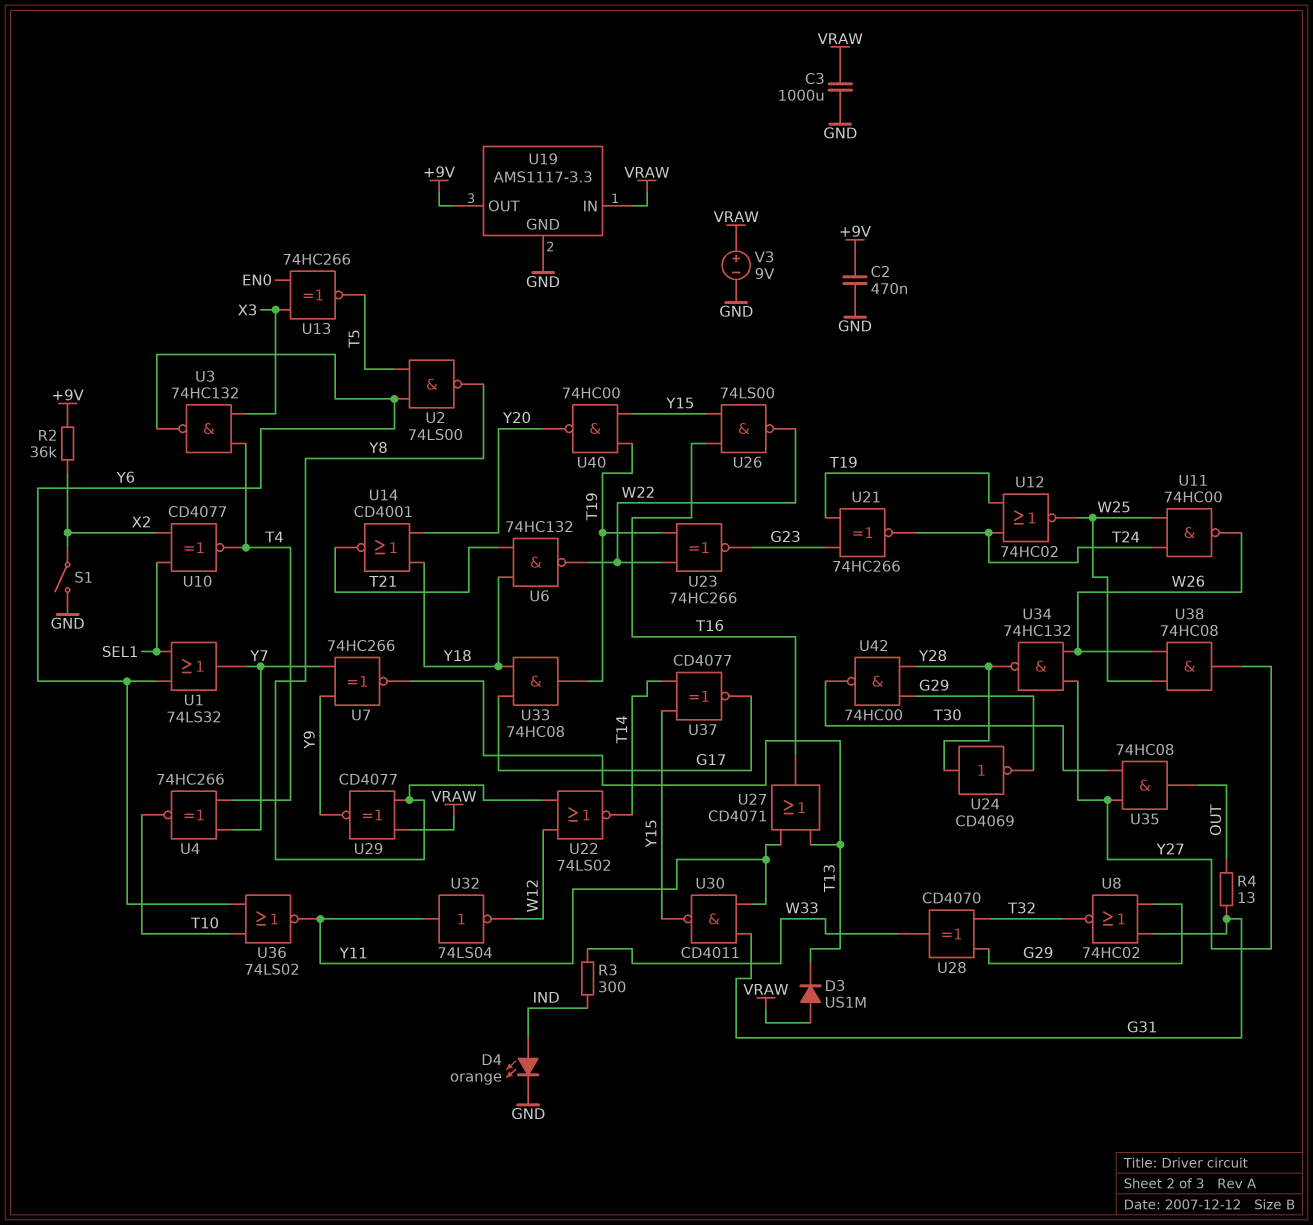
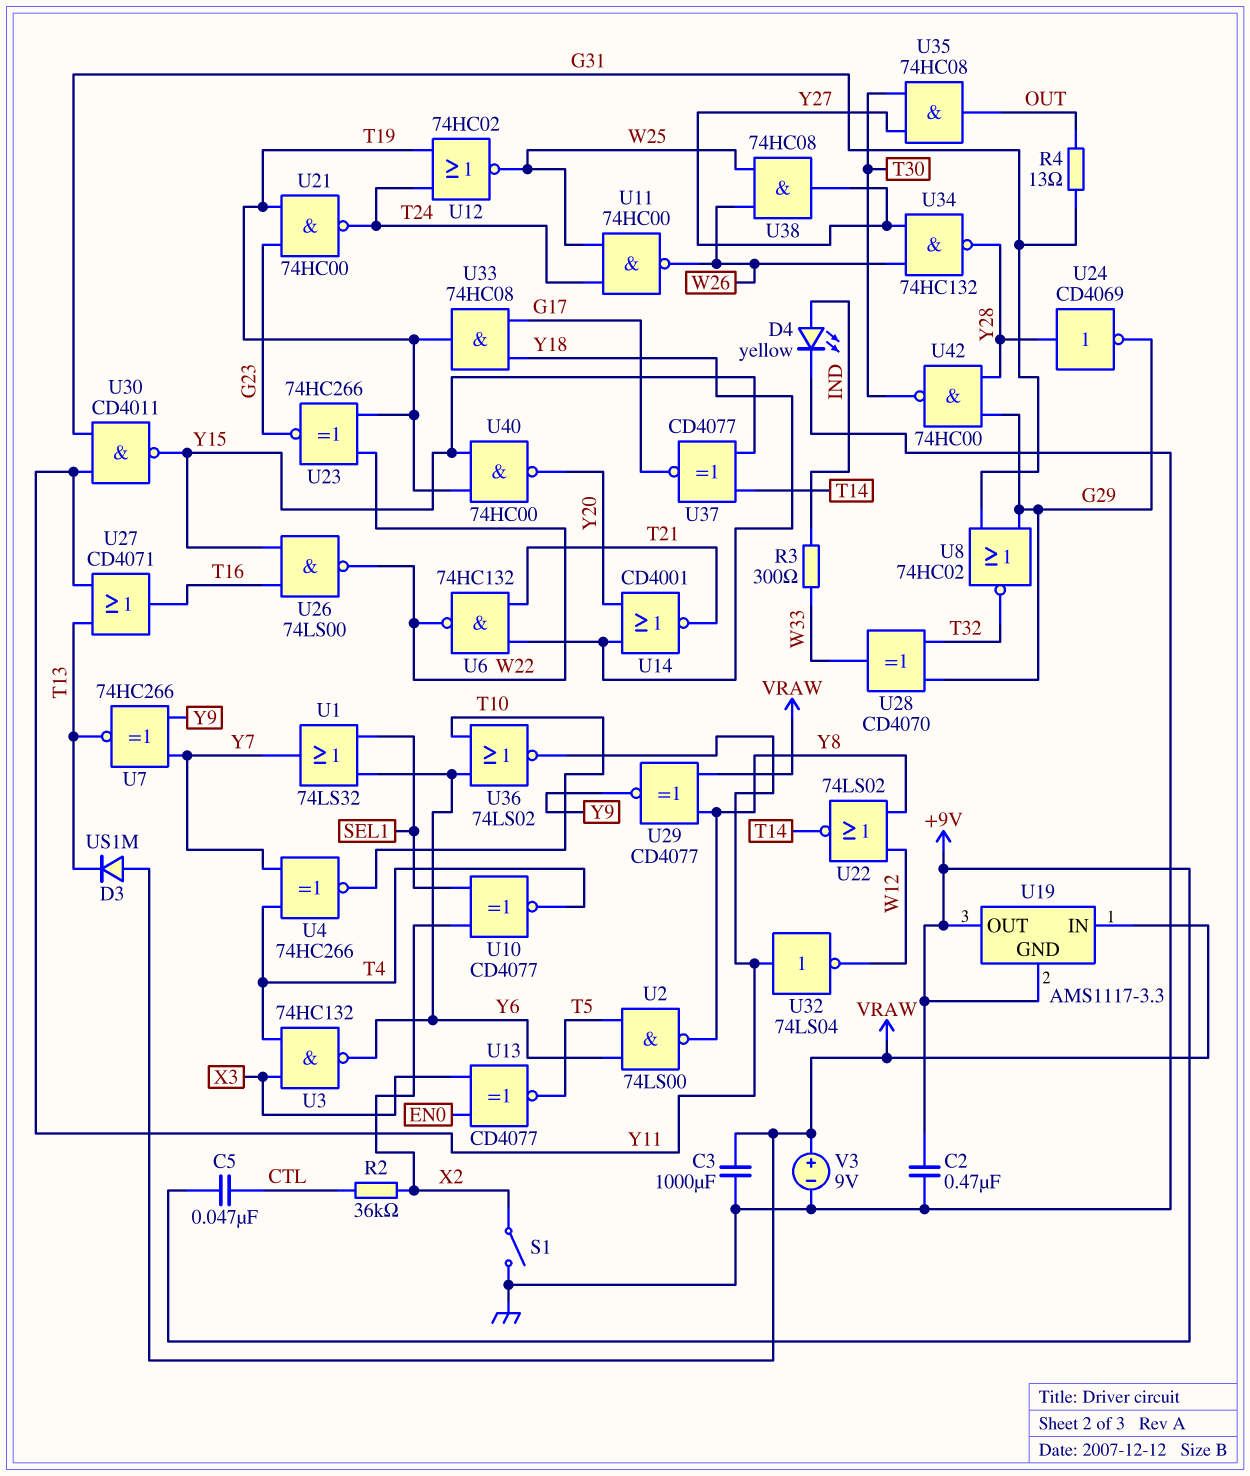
C5: none -> 47nF (+9V, CTL)
D4: LED orange (A IND, K GND) -> LED yellow (A IND, K GND)
R2: 36k (+9V, X2) -> 36k (CTL, X2)
U13: XNOR 74HC266 (in EN0, in X3, out T5) -> XNOR CD4077 (in EN0, in X3, out T5)
U19 pin GND: GND -> +9V
U21: XNOR 74HC266 (in G23, in T19, out T24) -> NAND 74HC00 (in G23, in T19, out T24)

